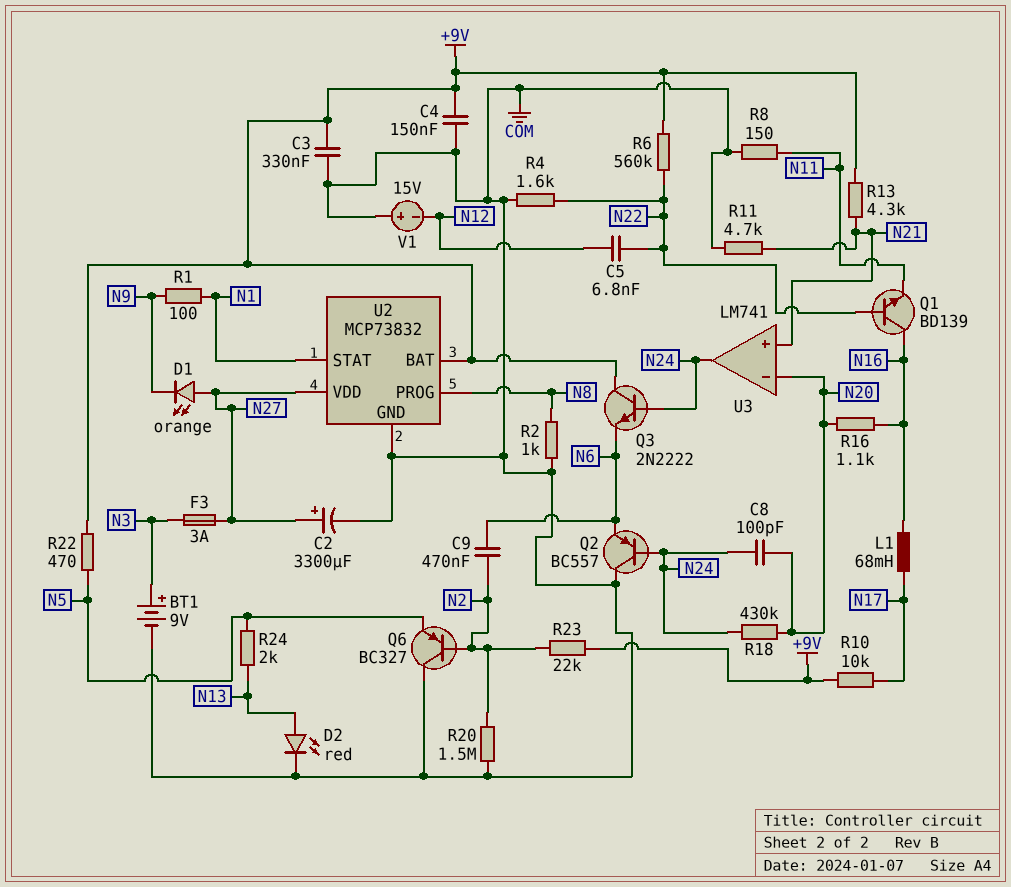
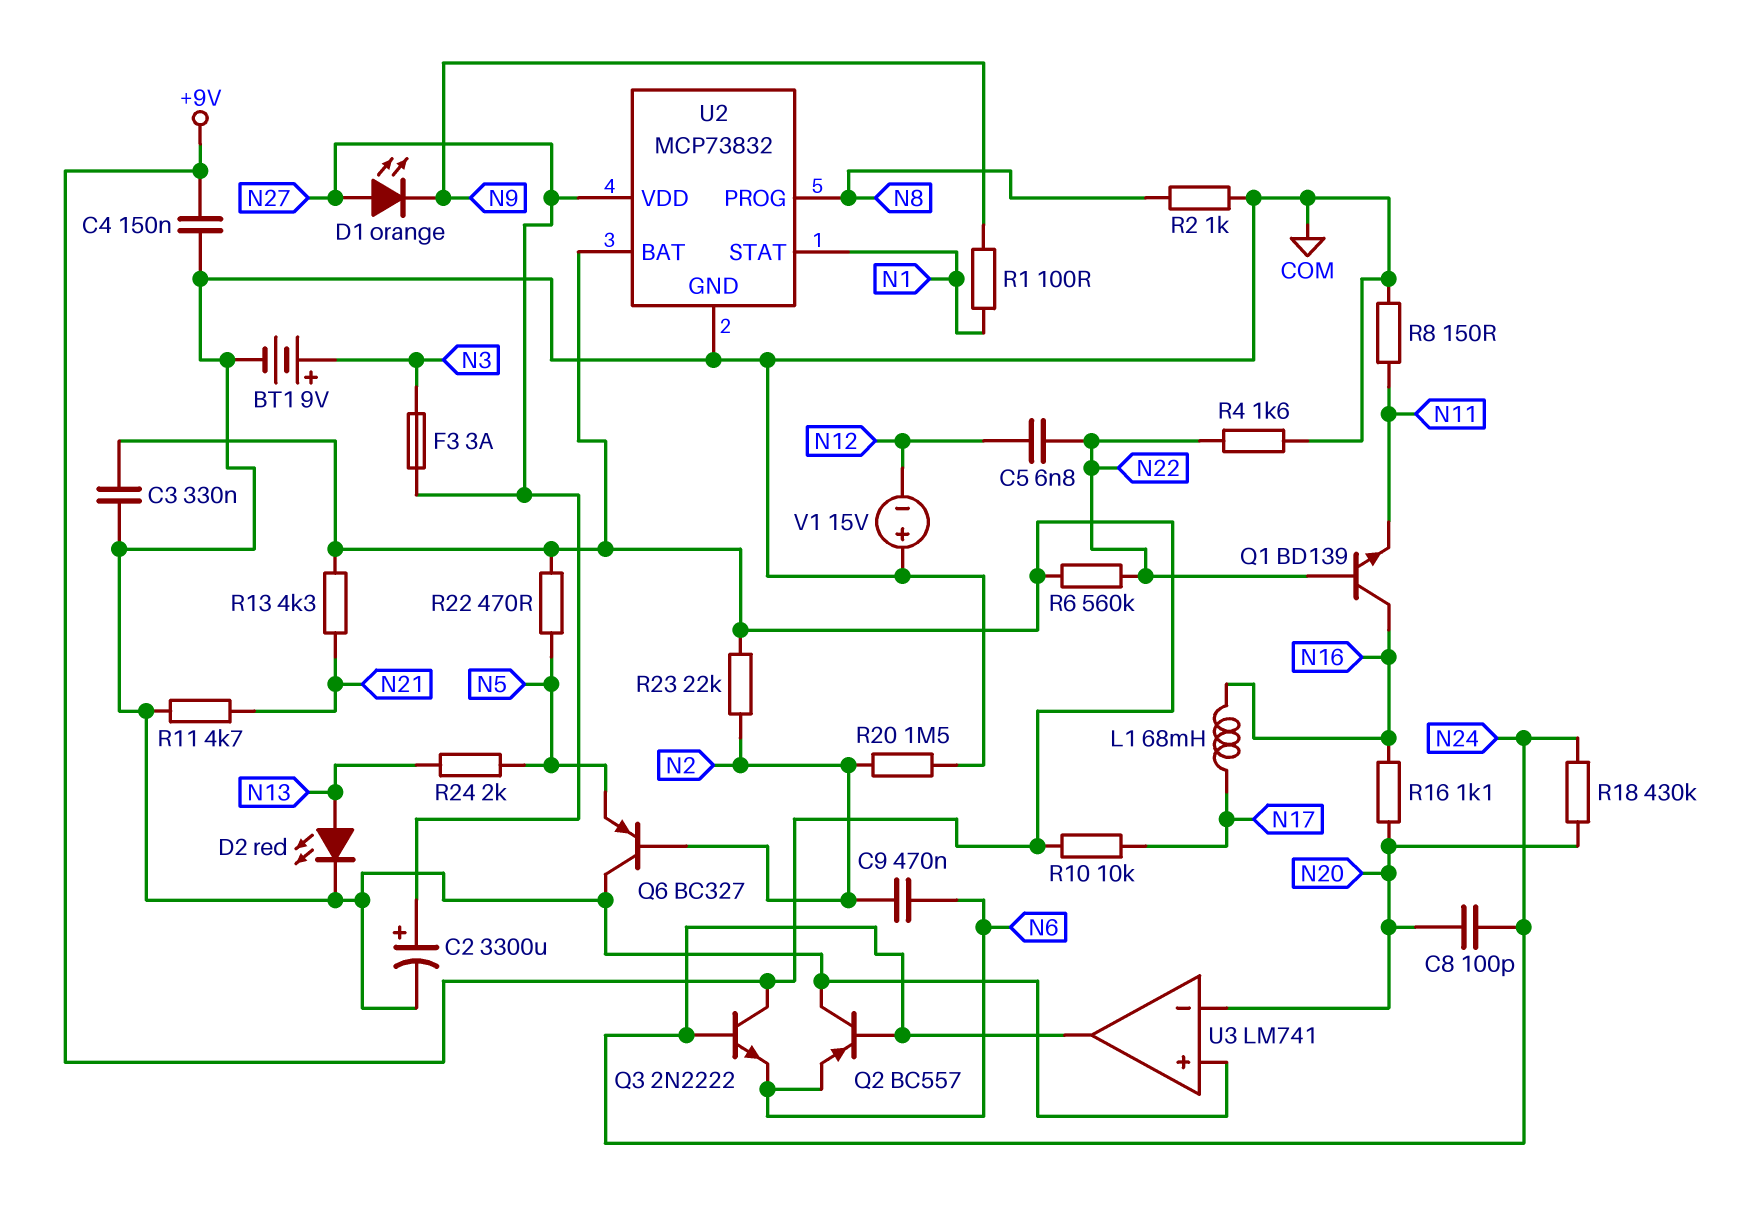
U3 pin in+: N21 -> COM

